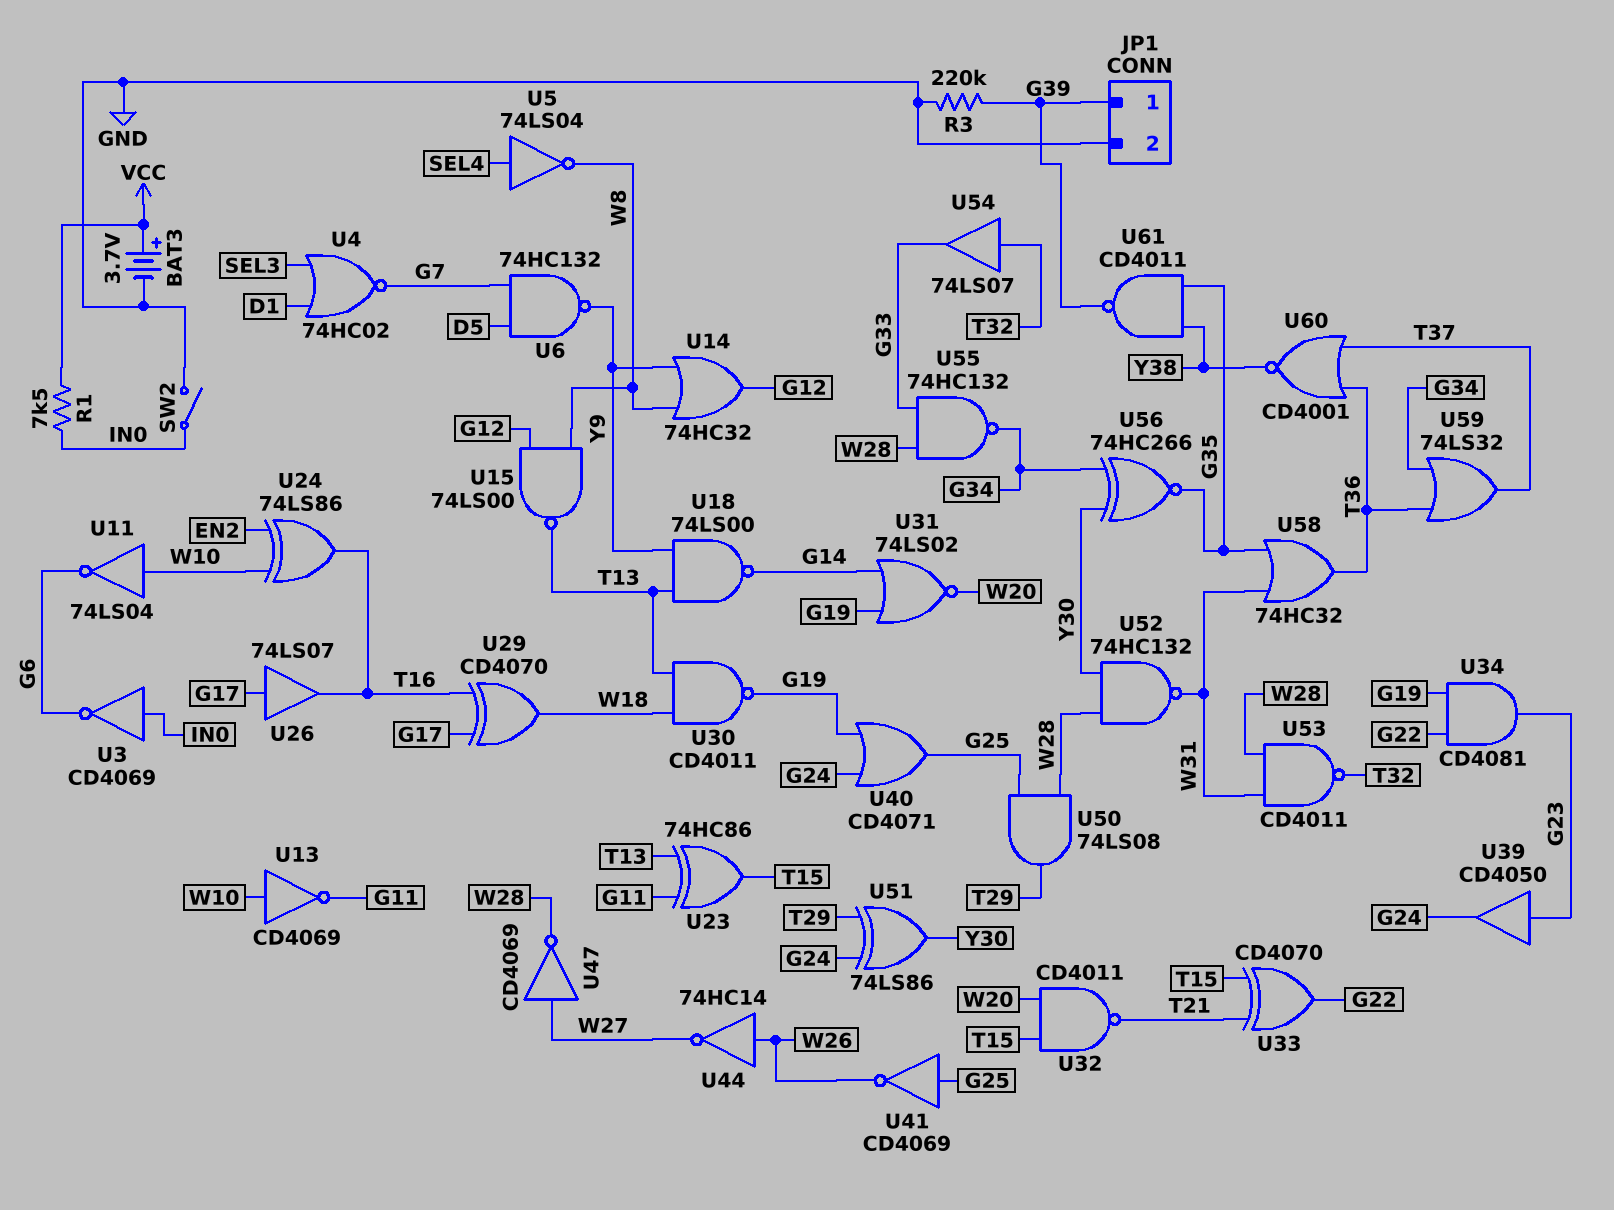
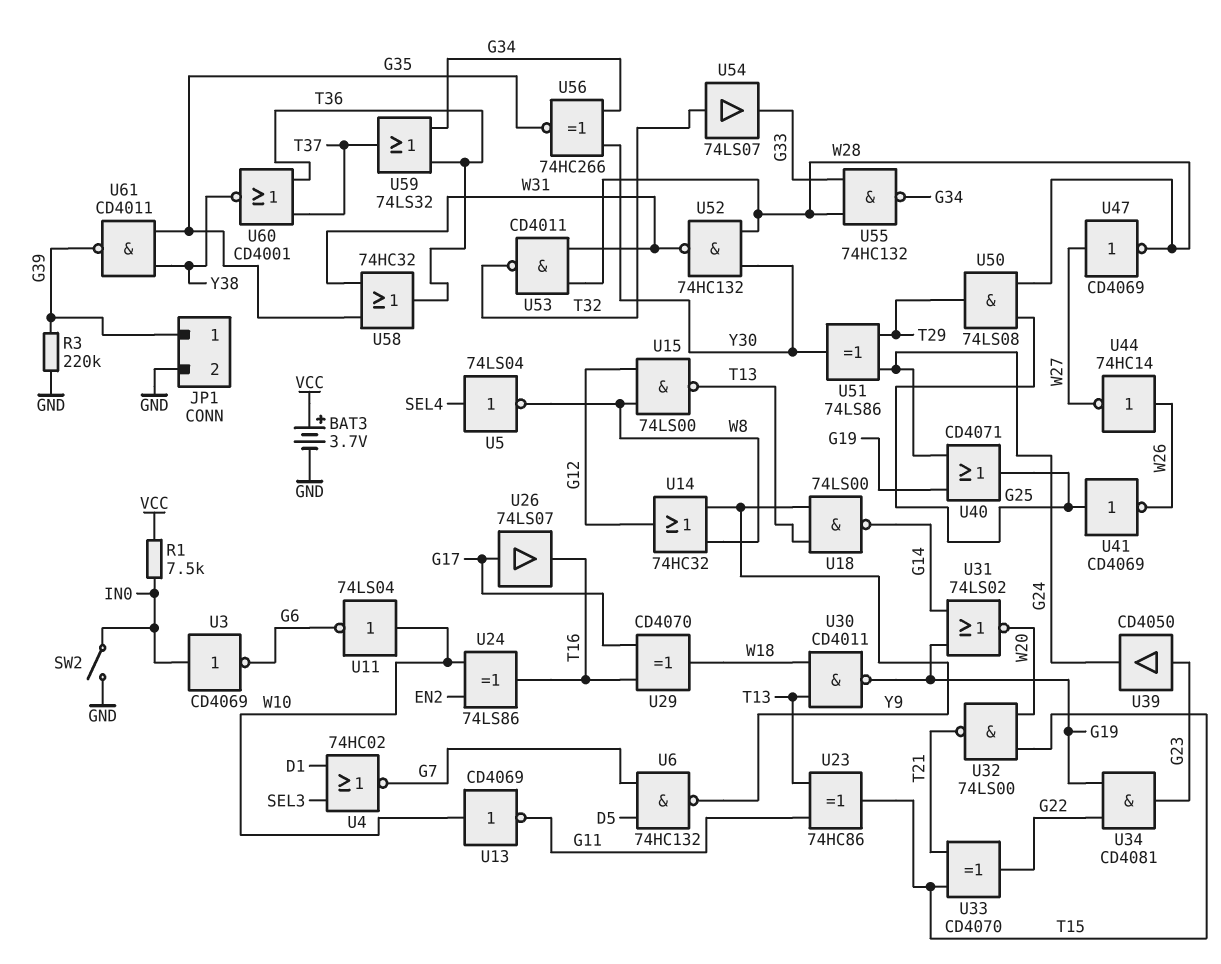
U32: NAND CD4011 (in T15, in W20, out T21) -> NAND 74LS00 (in T15, in W20, out T21)

